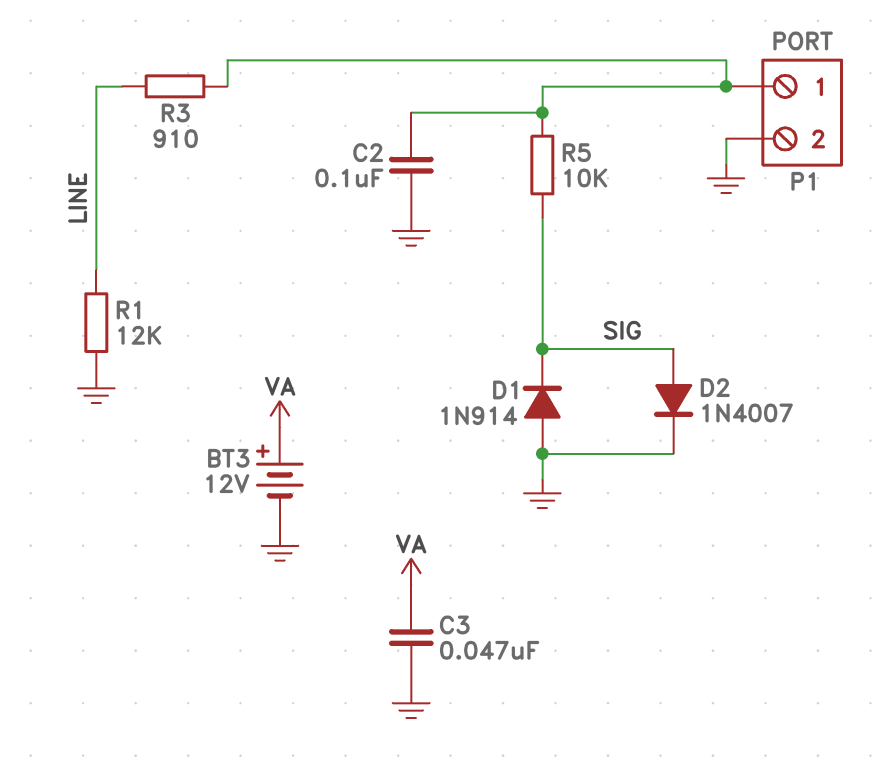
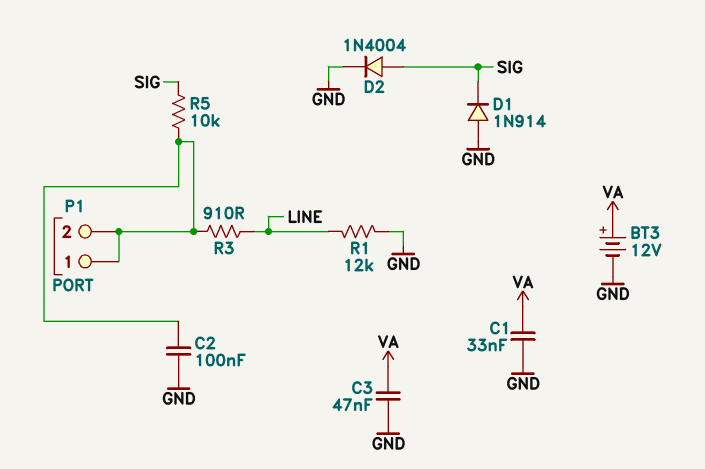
C1: none -> 33nF (GND, VA)
D2: diode 1N4007 (A SIG, K GND) -> diode 1N4004 (A SIG, K GND)
P1 pin 2: GND -> P1/1

